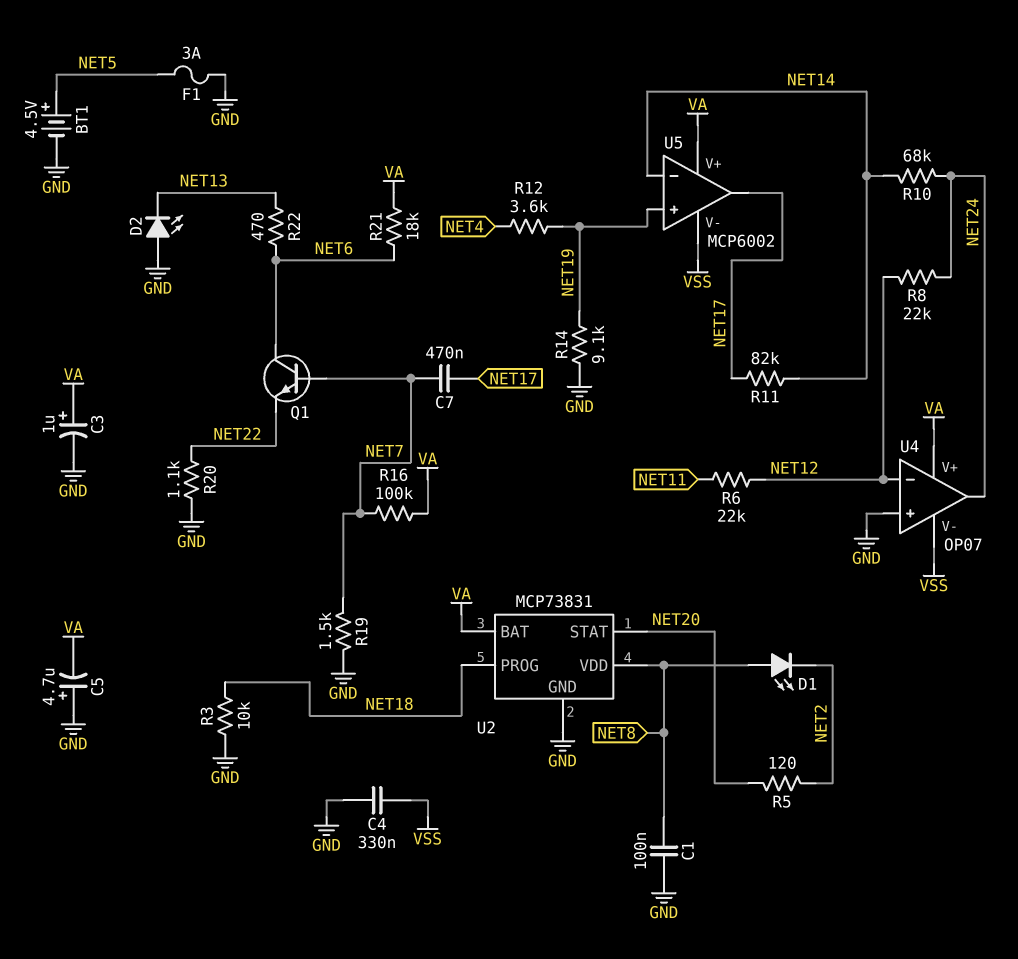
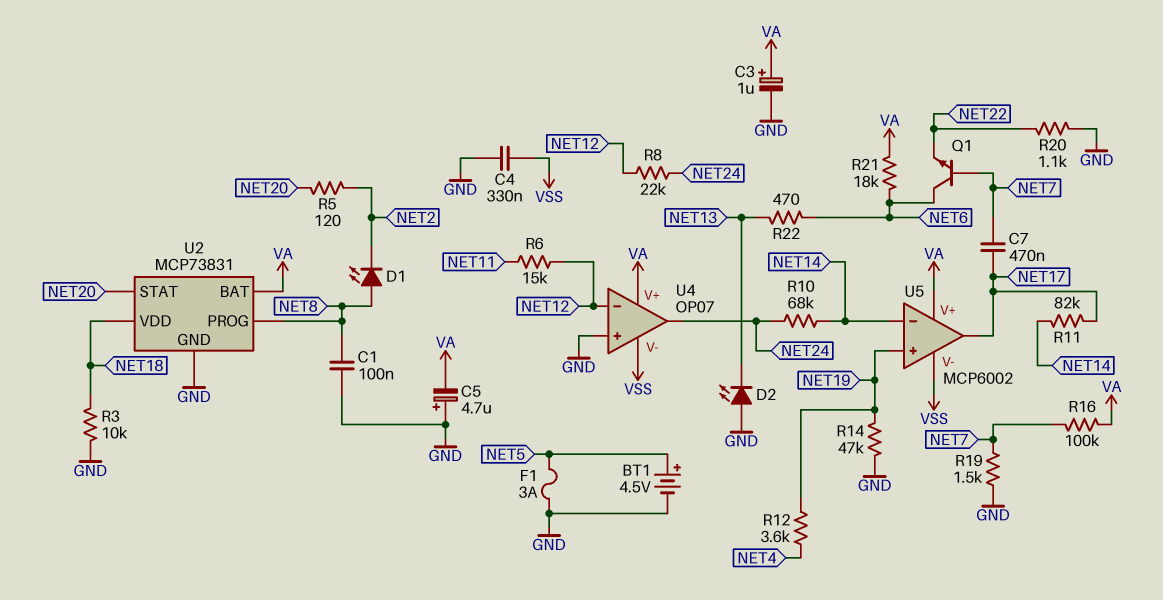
R6: 22k (NET11, NET12) -> 15k (NET11, NET12)
R14: 9.1k (GND, NET19) -> 47k (GND, NET19)
U2 pin PROG: NET18 -> NET8
U2 pin VDD: NET8 -> NET18

